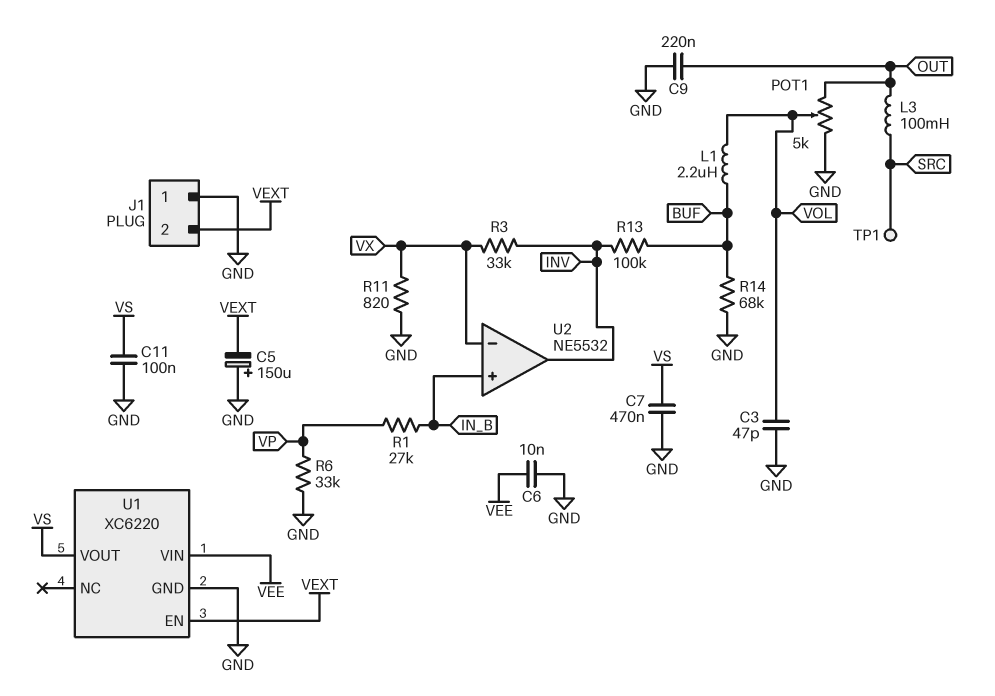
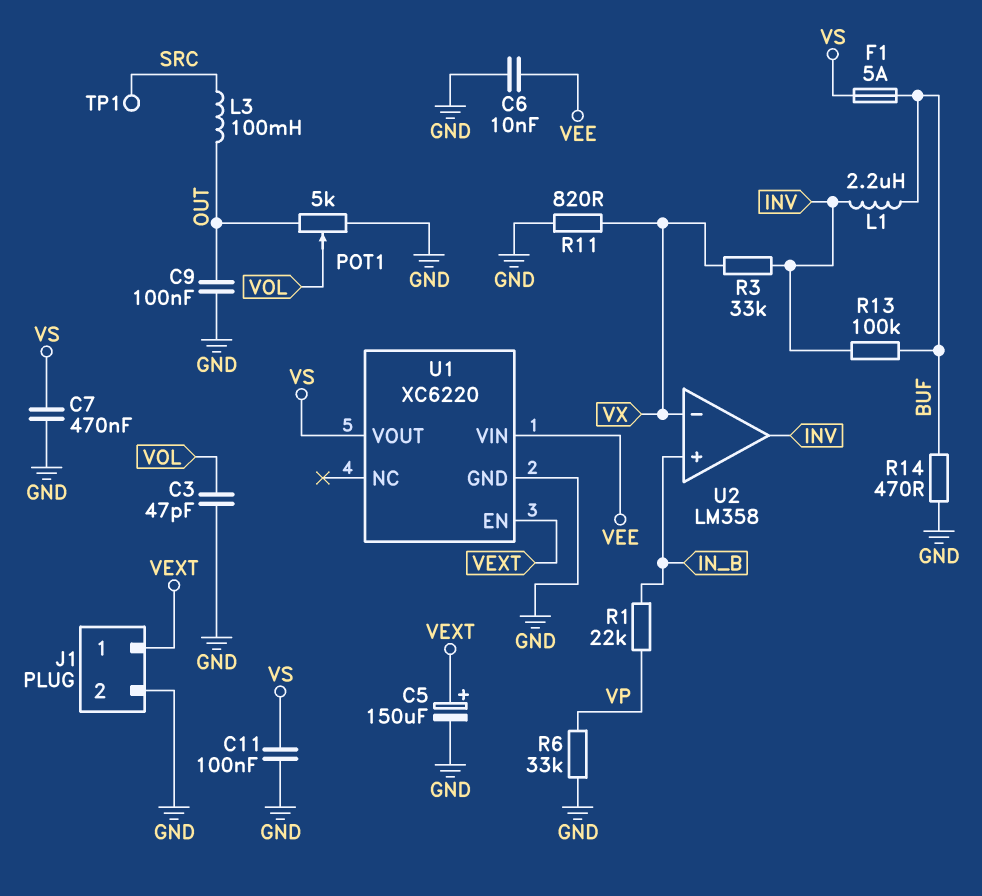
C5: 150uF (plus GND, minus VEXT) -> 150uF (plus VEXT, minus GND)
C9: 220nF (GND, OUT) -> 100nF (GND, OUT)
F1: none -> 5A (BUF, VS)
J1 pin 1: GND -> VEXT
J1 pin 2: VEXT -> GND
L1: 2.2uH (BUF, VOL) -> 2.2uH (BUF, INV)
R1: 27k (IN_B, VP) -> 22k (IN_B, VP)
R14: 68k (BUF, GND) -> 470 (BUF, GND)
U2: NE5532 -> LM358

